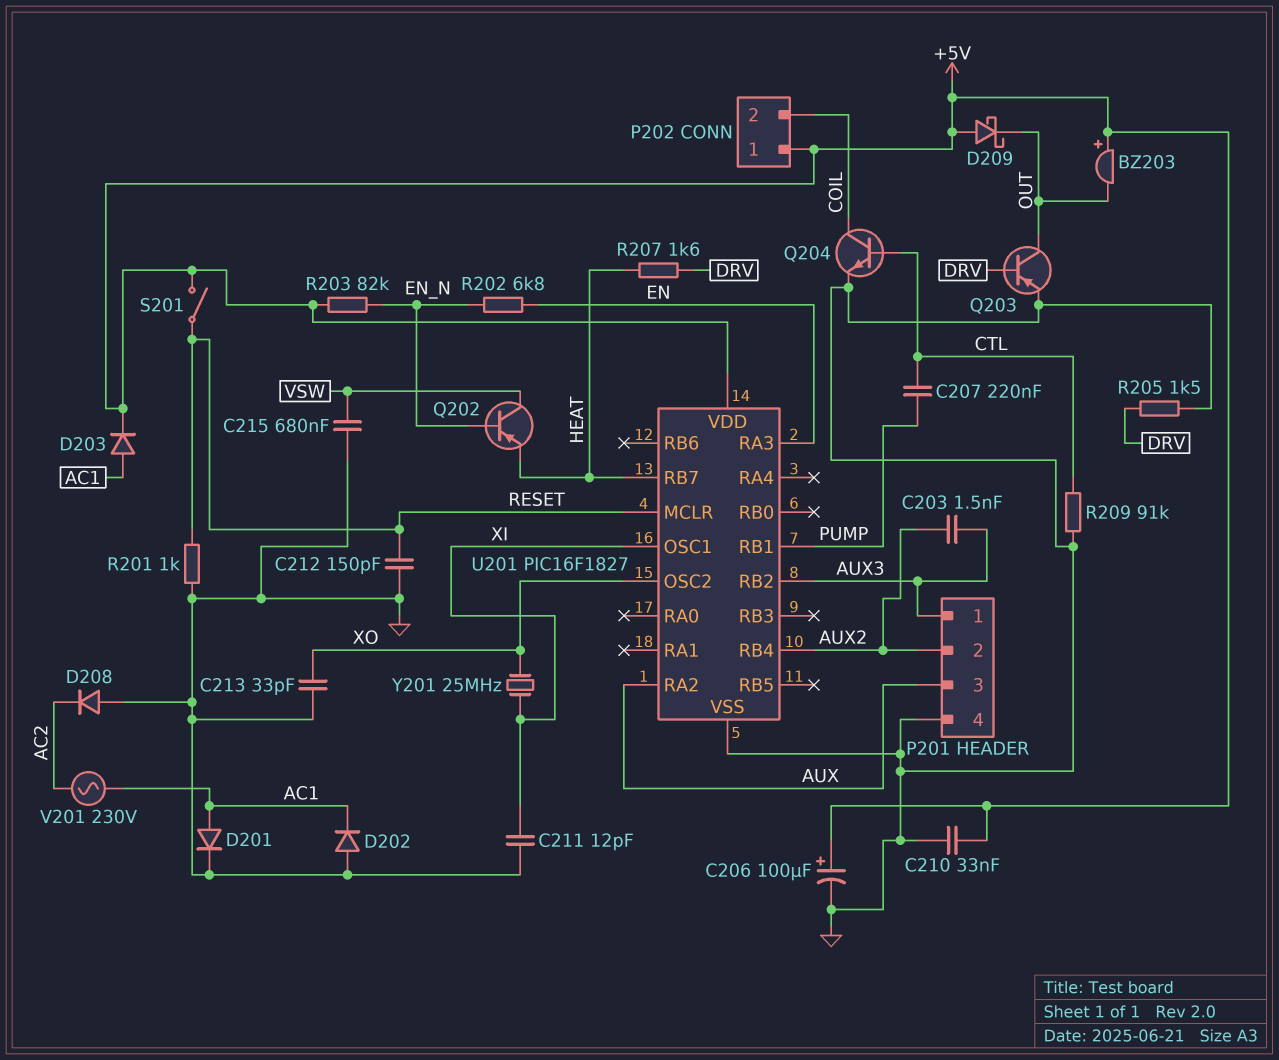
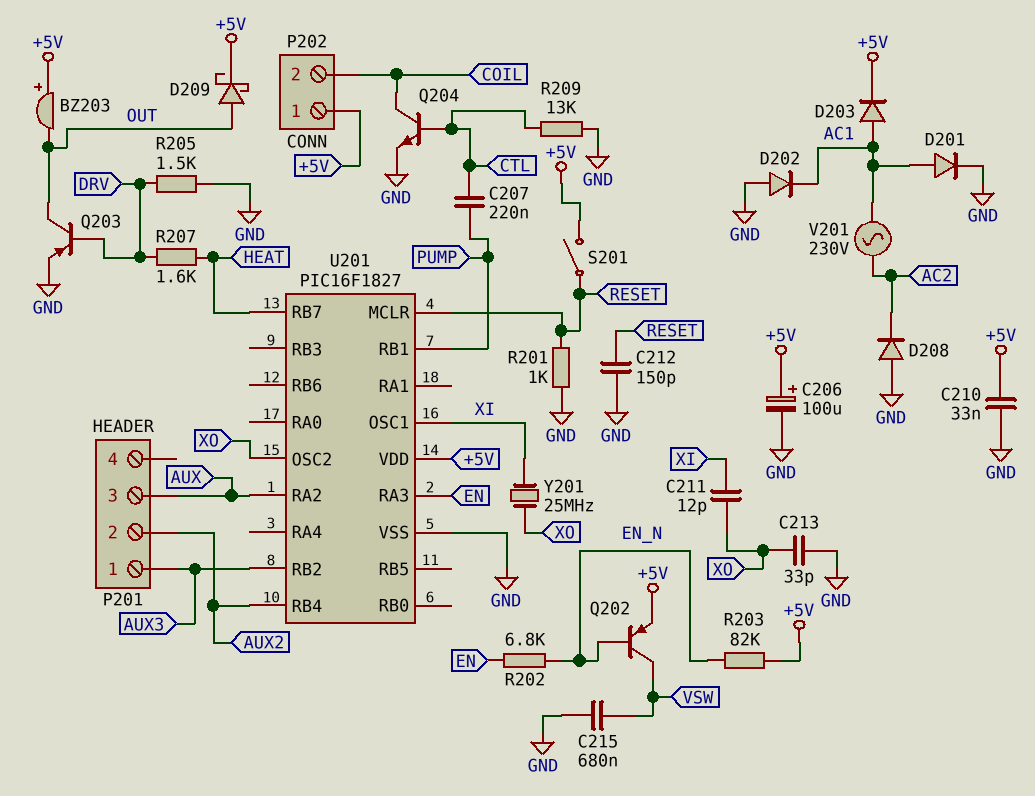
C203: 1.5nF (AUX2, AUX3) -> none
C211: 12pF (GND, XI) -> 12pF (XI, XO)
D209: schottky (A +5V, K OUT) -> schottky (A OUT, K +5V)
P201 pin 4: GND -> none
Q202: PNP (B EN_N, C VSW, E HEAT) -> PNP (B EN_N, C VSW, E +5V)
R209: 91k (CTL, GND) -> 13k (CTL, GND)

